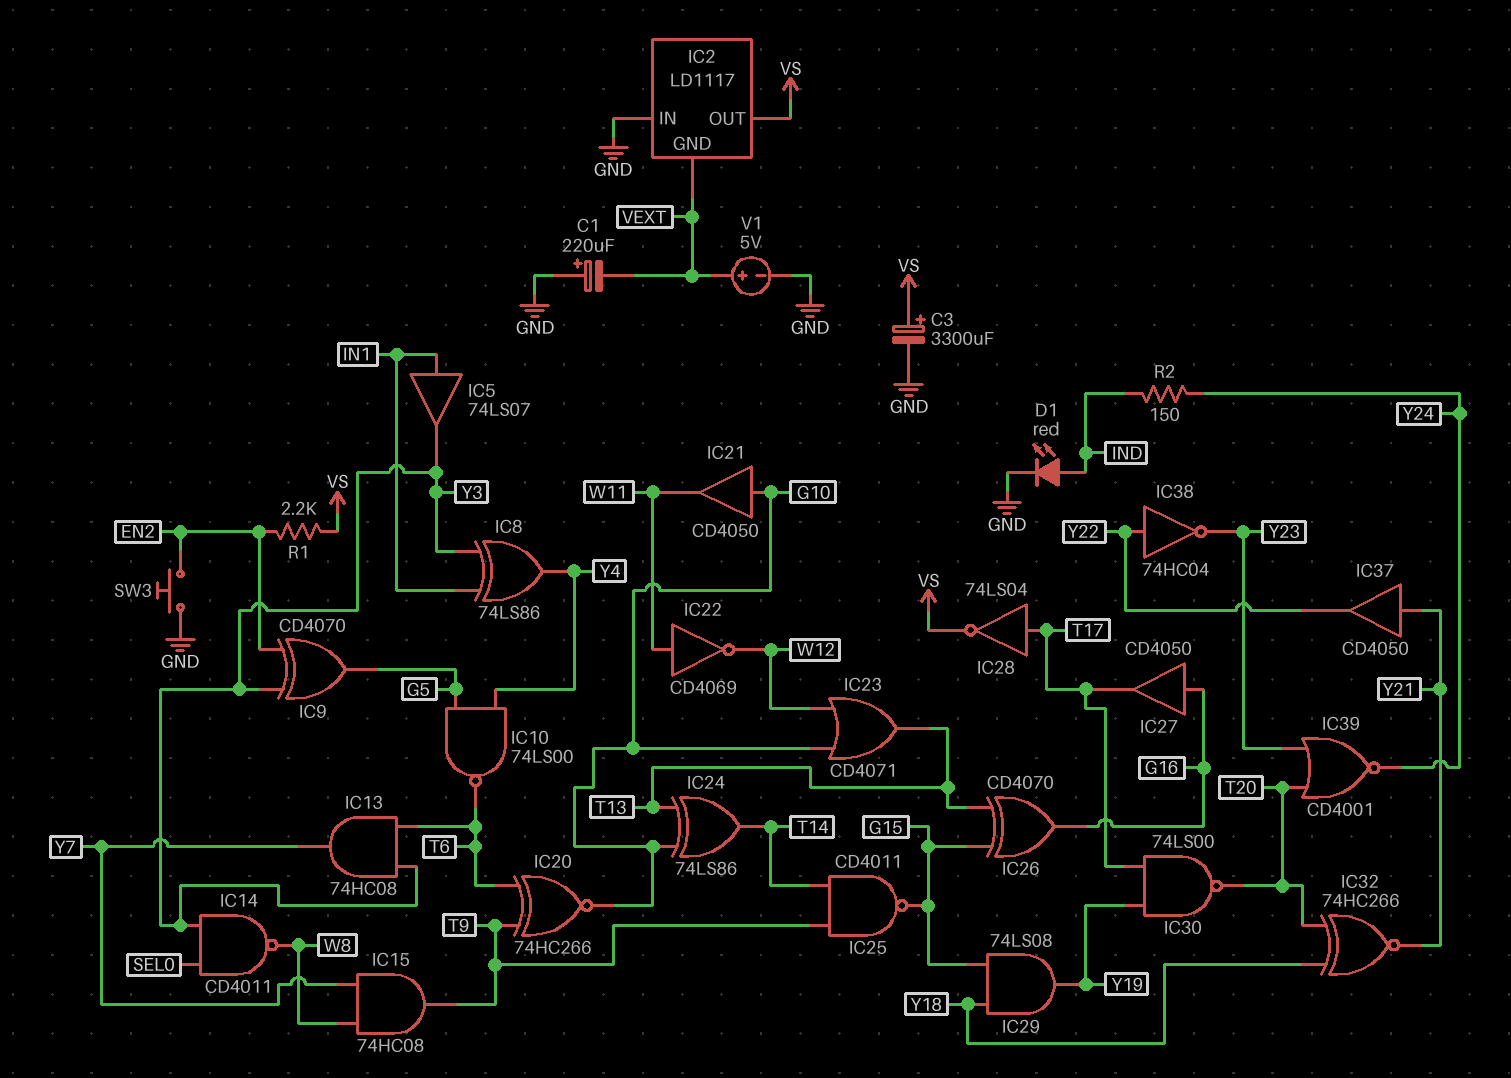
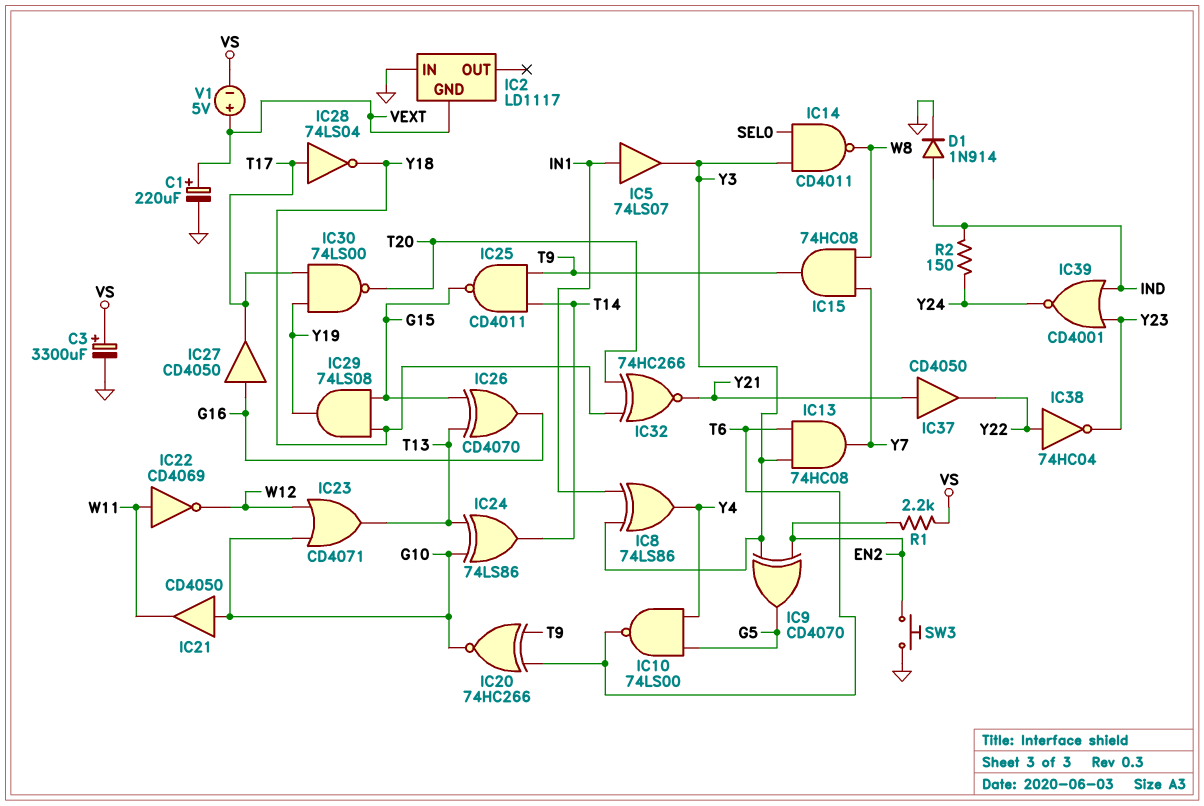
C1: 220uF (plus GND, minus VEXT) -> 220uF (plus VEXT, minus GND)
D1: LED red (A IND, K GND) -> diode 1N914 (A IND, K GND)
IC2 pin OUT: VS -> none
IC28: NOT 74LS04 (in T17, out VS) -> NOT 74LS04 (in T17, out Y18)
IC39: NOR CD4001 (in T20, in Y23, out Y24) -> NOR CD4001 (in IND, in Y23, out Y24)
V1: 5V (plus VEXT, minus GND) -> 5V (plus VEXT, minus VS)

